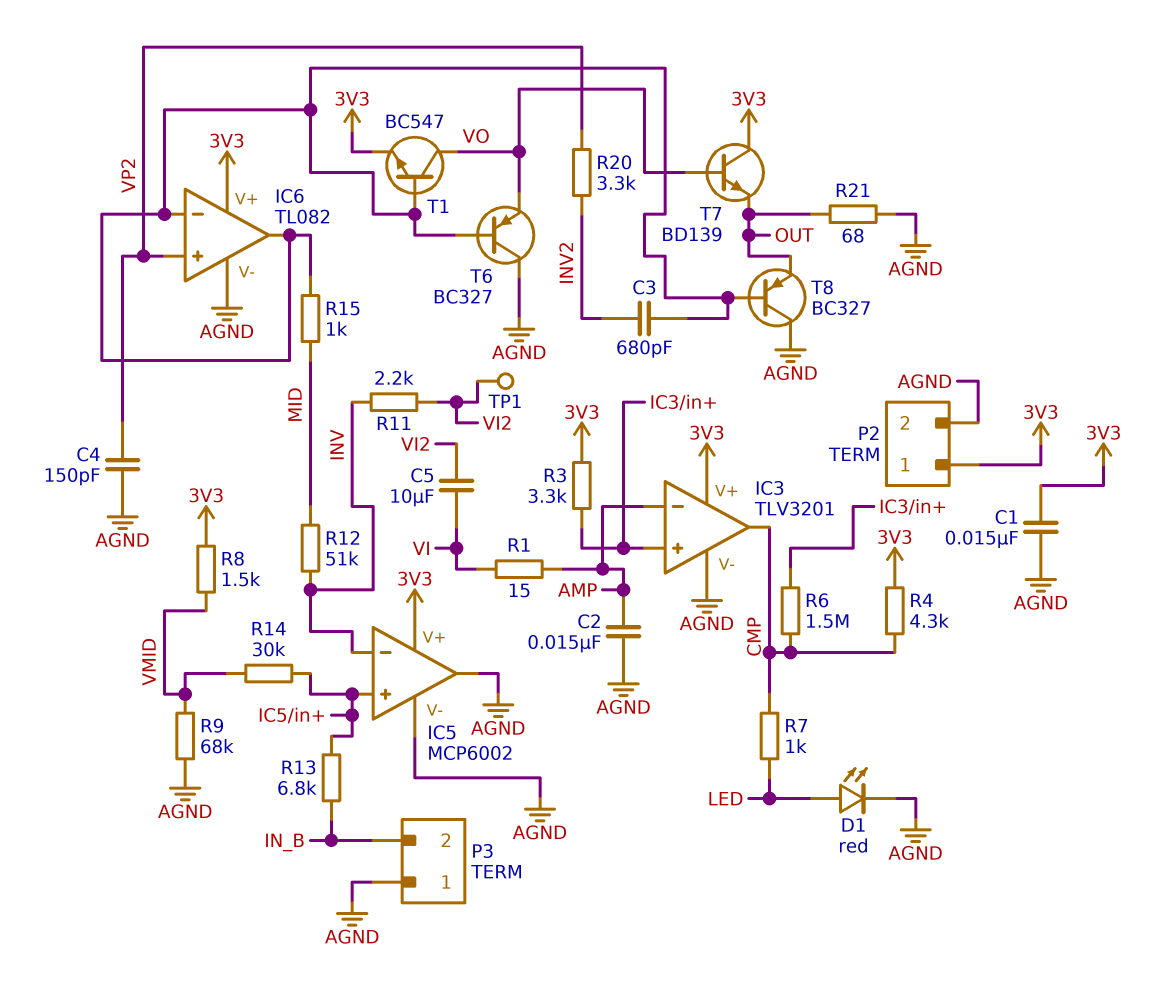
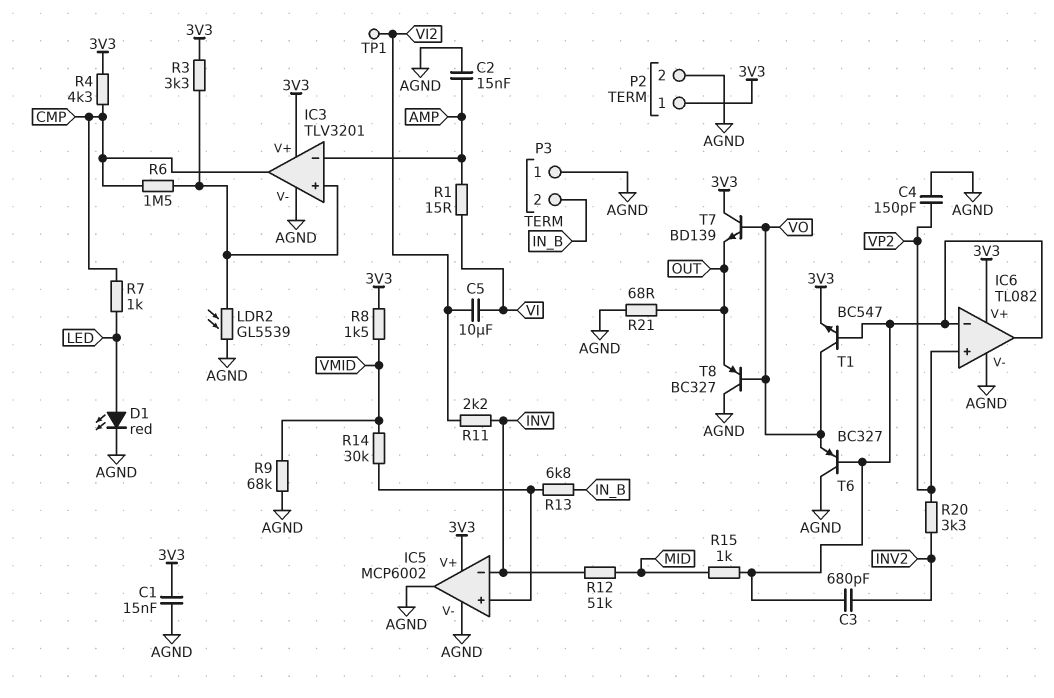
LDR2: none -> GL5539 (AGND, IC3/in+)
T8: PNP BC327 (B IC6/in-, C AGND, E OUT) -> PNP BC327 (B VO, C AGND, E OUT)

